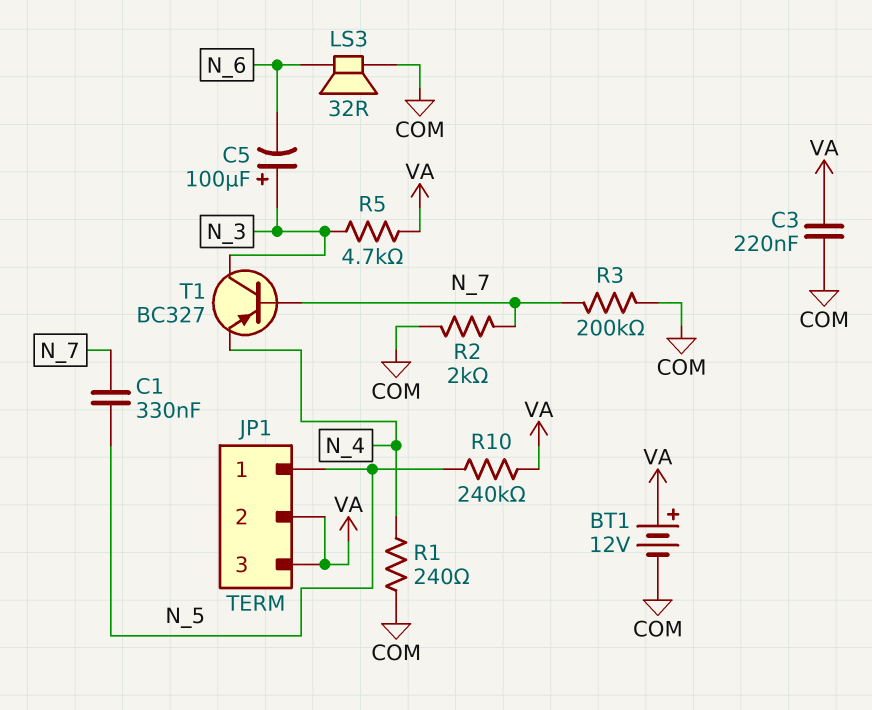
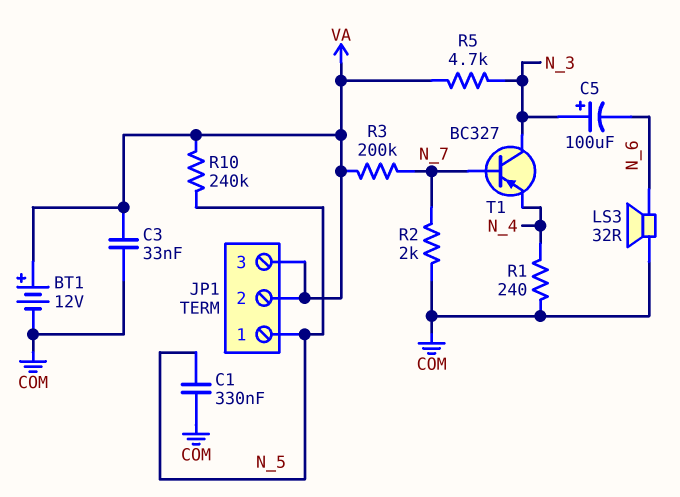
C1: 330nF (N_5, N_7) -> 330nF (COM, N_5)
C3: 220nF (COM, VA) -> 33nF (COM, VA)
R3: 200k (COM, N_7) -> 200k (N_7, VA)

